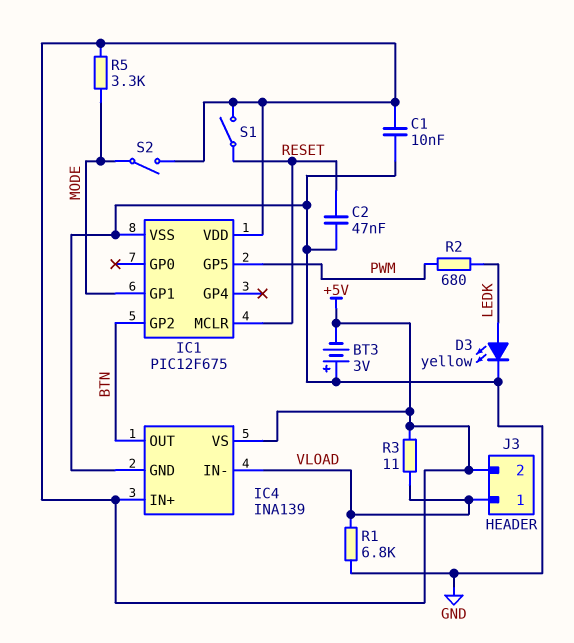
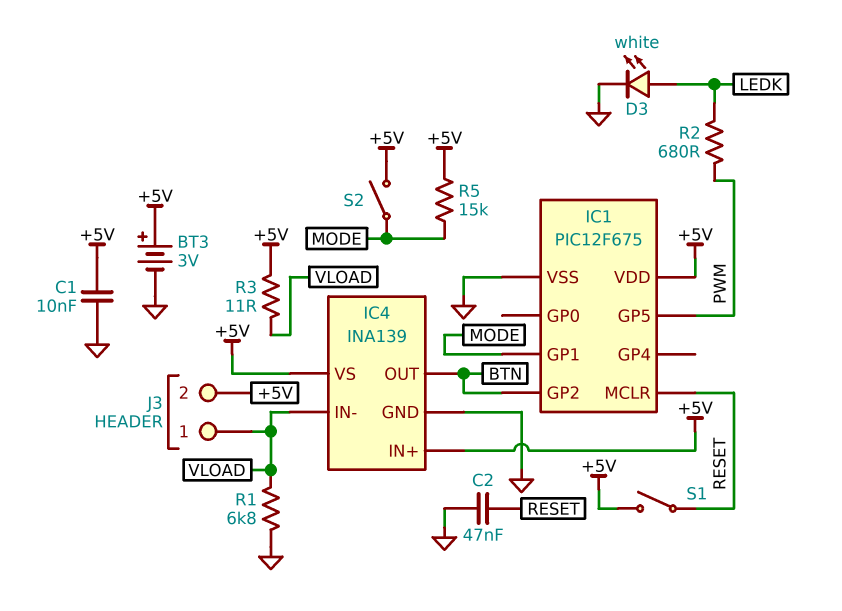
BT3: 3V (plus GND, minus +5V) -> 3V (plus +5V, minus GND)
D3: LED yellow (A LEDK, K GND) -> LED white (A LEDK, K GND)
R5: 3.3k (+5V, MODE) -> 15k (+5V, MODE)

